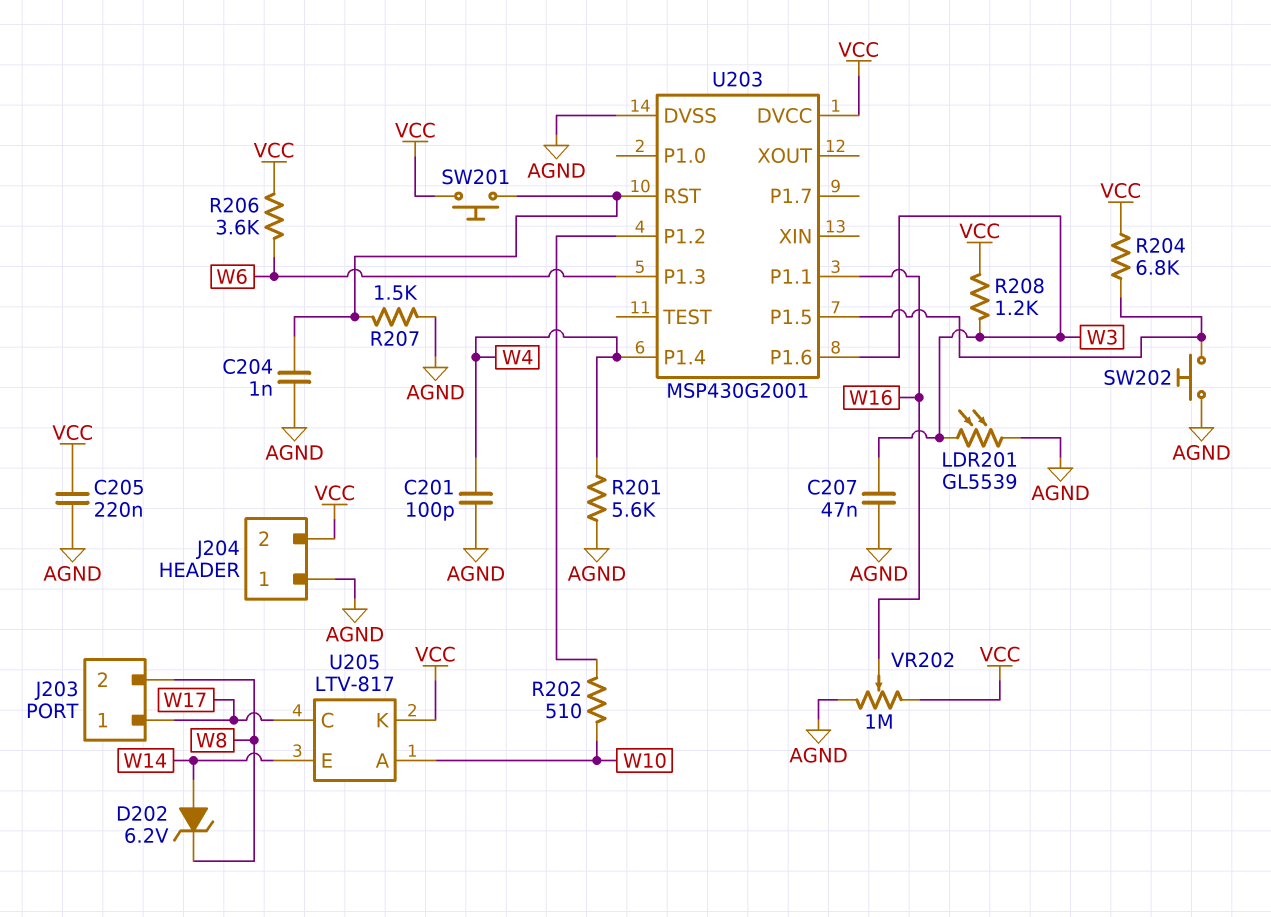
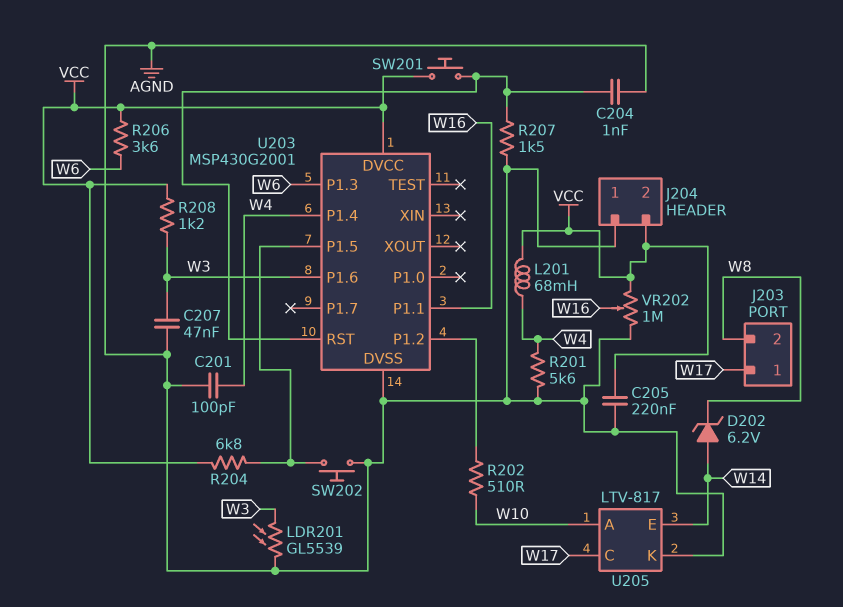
L201: none -> 68mH (VCC, W4)
U205 pin K: VCC -> AGND

